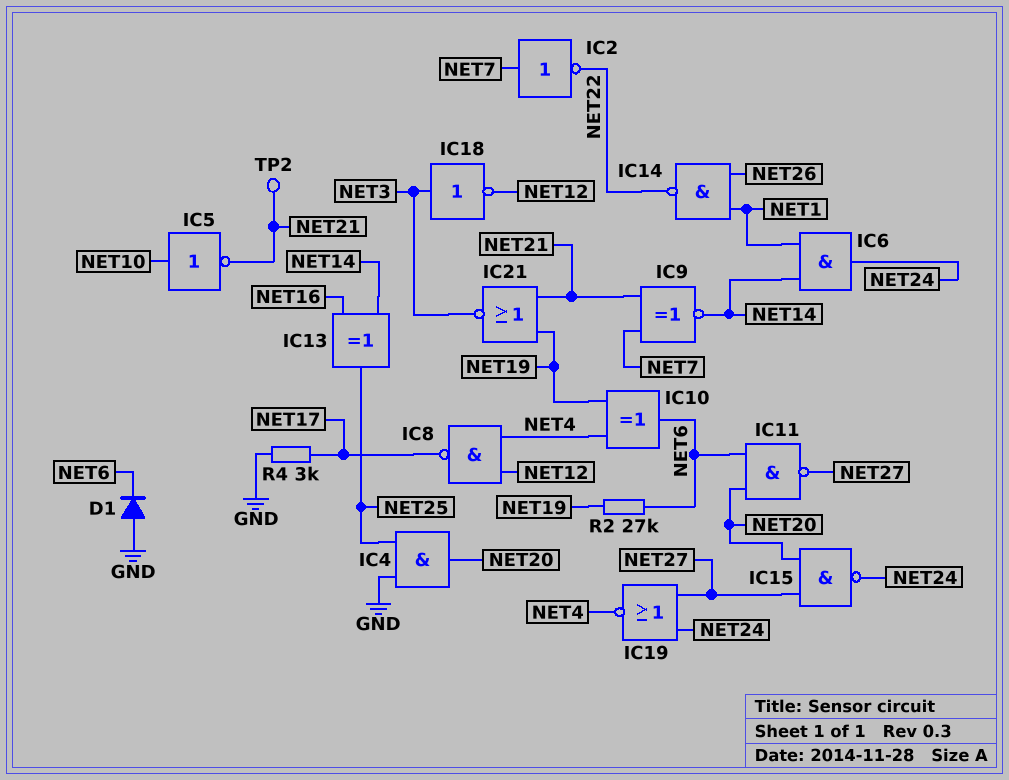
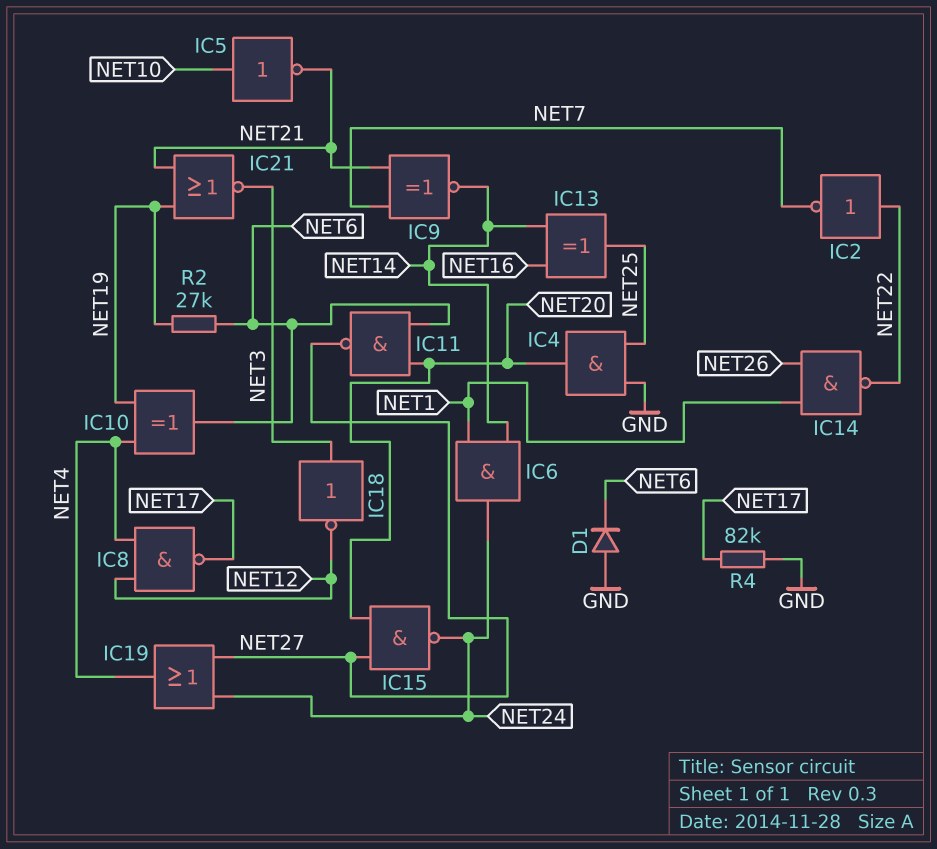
IC2: NOT (in NET7, out NET22) -> NOT (in NET22, out NET7)
IC19: NOR (in NET24, in NET27, out NET4) -> OR (in NET24, in NET27, out NET4)
R4: 3k (GND, NET17) -> 82k (GND, NET17)
TP2: test point (NET21) -> none

